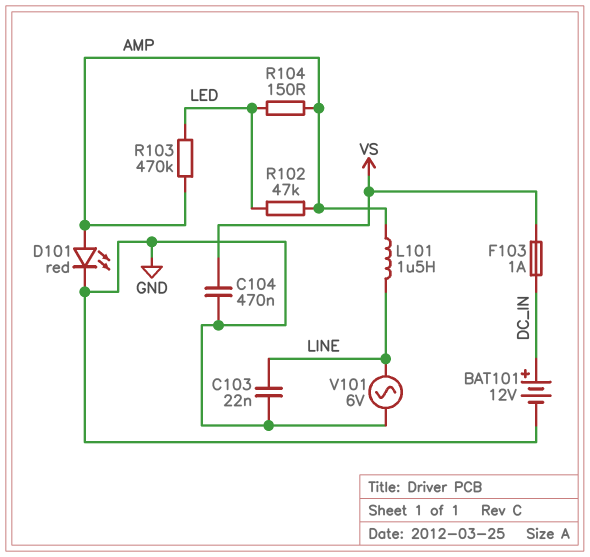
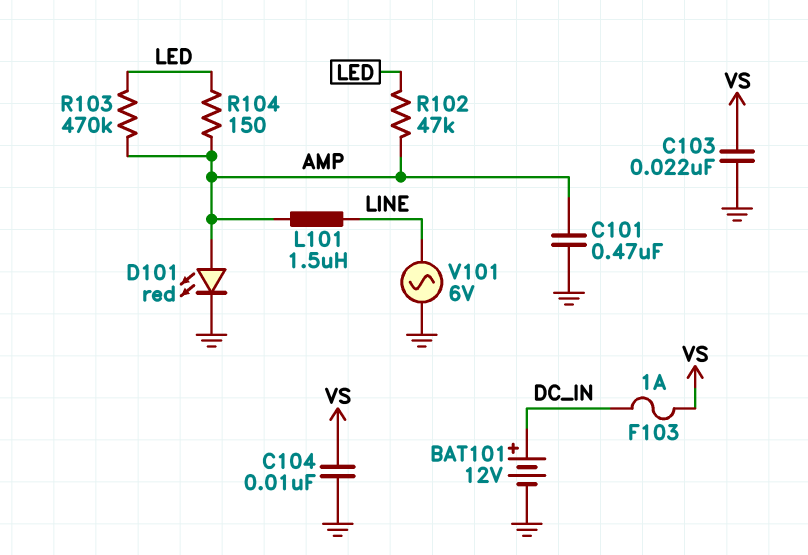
C101: none -> 470nF (AMP, GND)
C103: 22nF (GND, LINE) -> 22nF (GND, VS)
C104: 470nF (GND, VS) -> 10nF (GND, VS)

